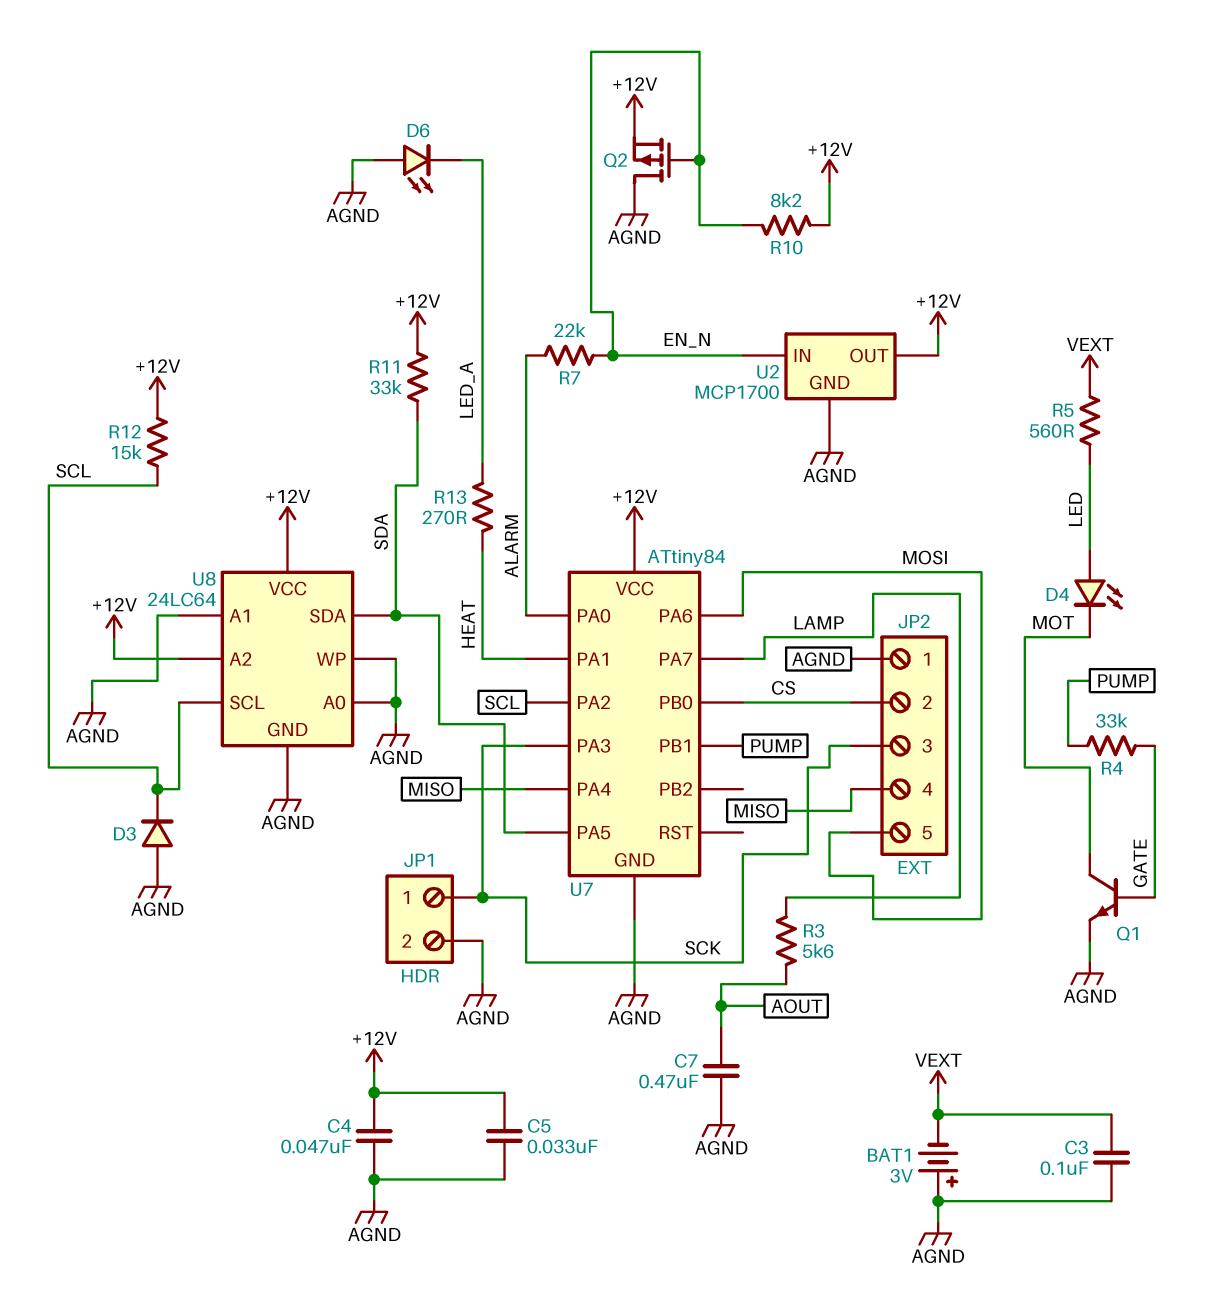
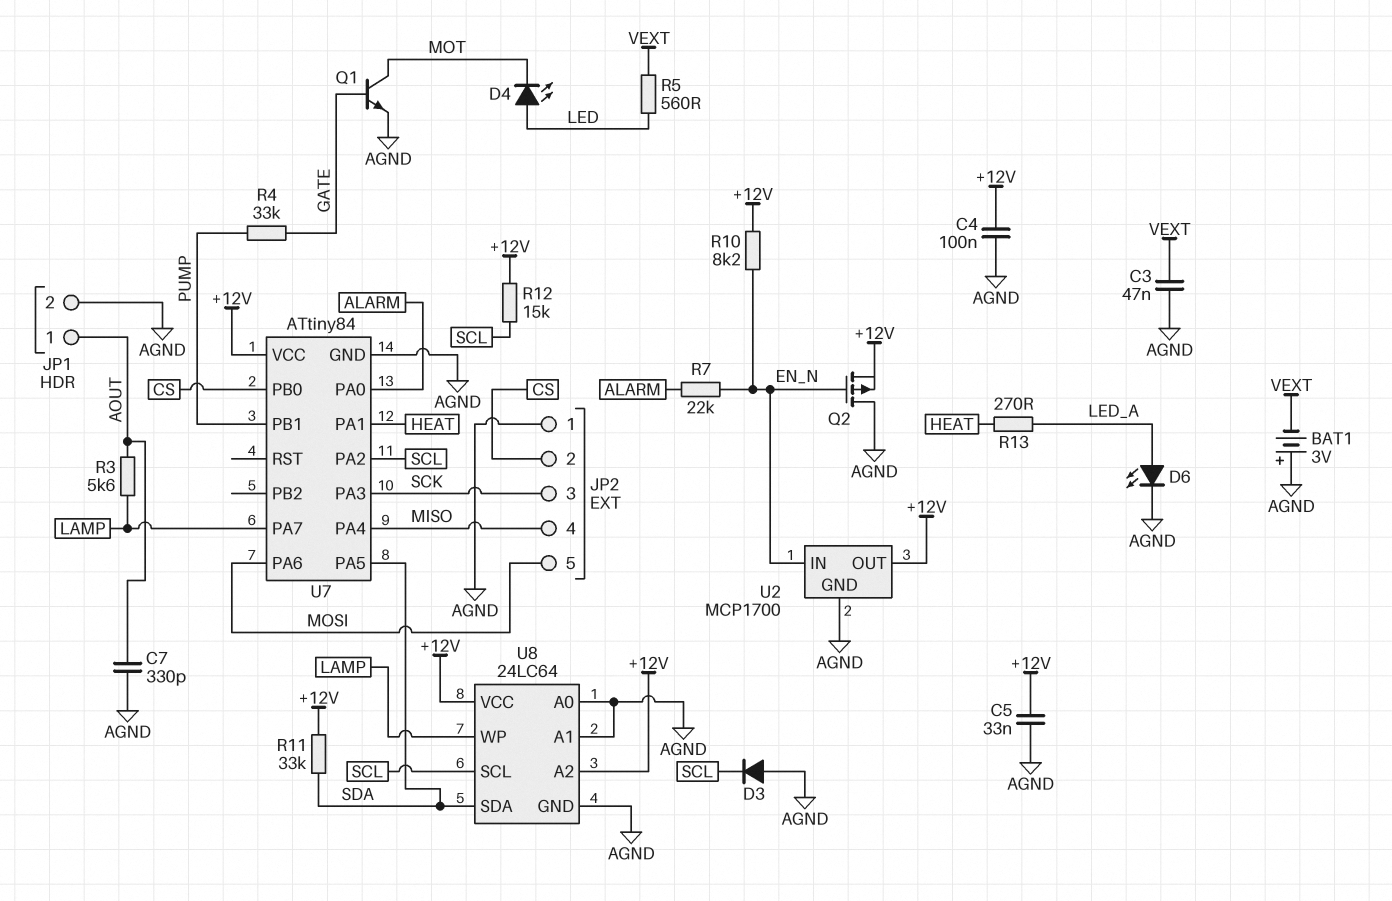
C3: 100nF (AGND, VEXT) -> 47nF (AGND, VEXT)
C4: 47nF (+12V, AGND) -> 100nF (+12V, AGND)
C7: 470nF (AGND, AOUT) -> 330pF (AGND, AOUT)
D6: LED (A AGND, K LED_A) -> LED (A LED_A, K AGND)
JP1 pin 1: SCK -> AOUT
U8 pin WP: AGND -> LAMP

